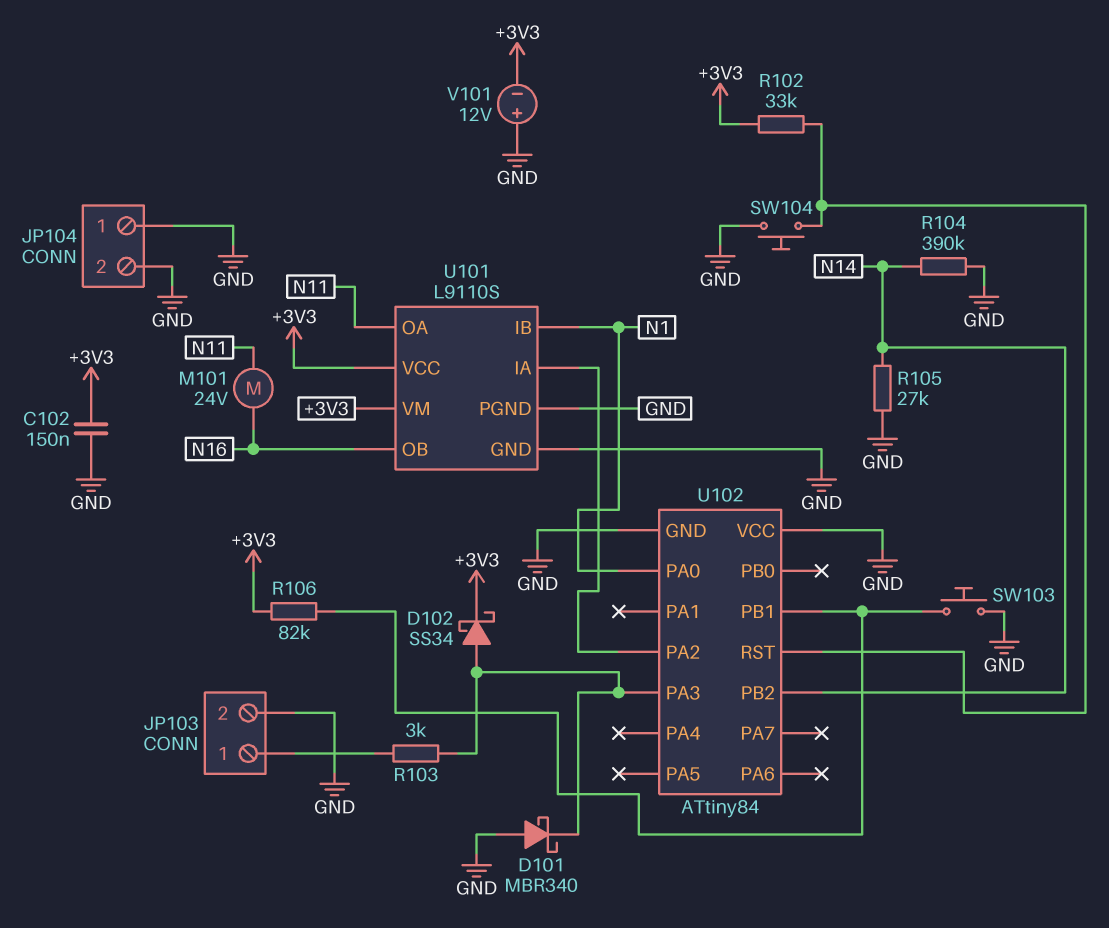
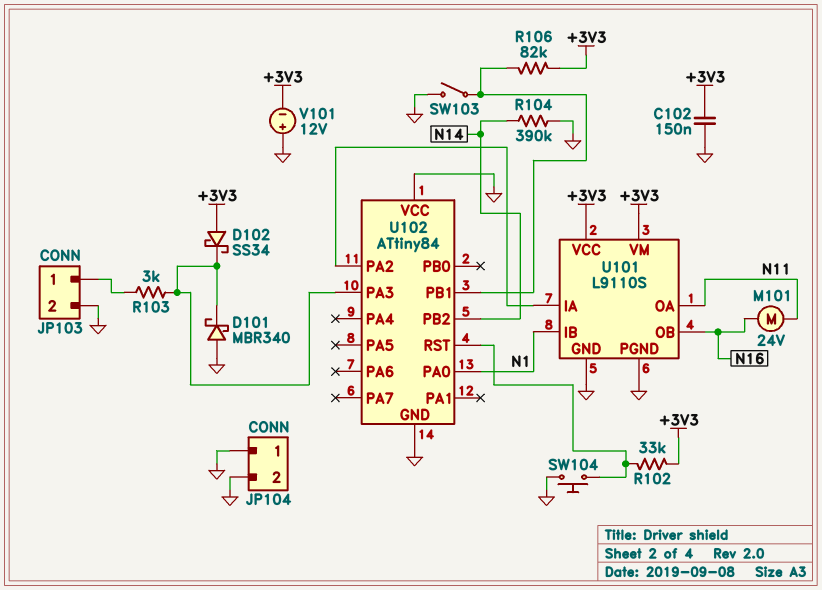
D102: schottky SS34 (A U102/PA3, K +3V3) -> schottky SS34 (A +3V3, K U102/PA3)
R105: 27k (GND, N14) -> none
SW103: button (GND, U102/PB1) -> switch (GND, U102/PB1)

